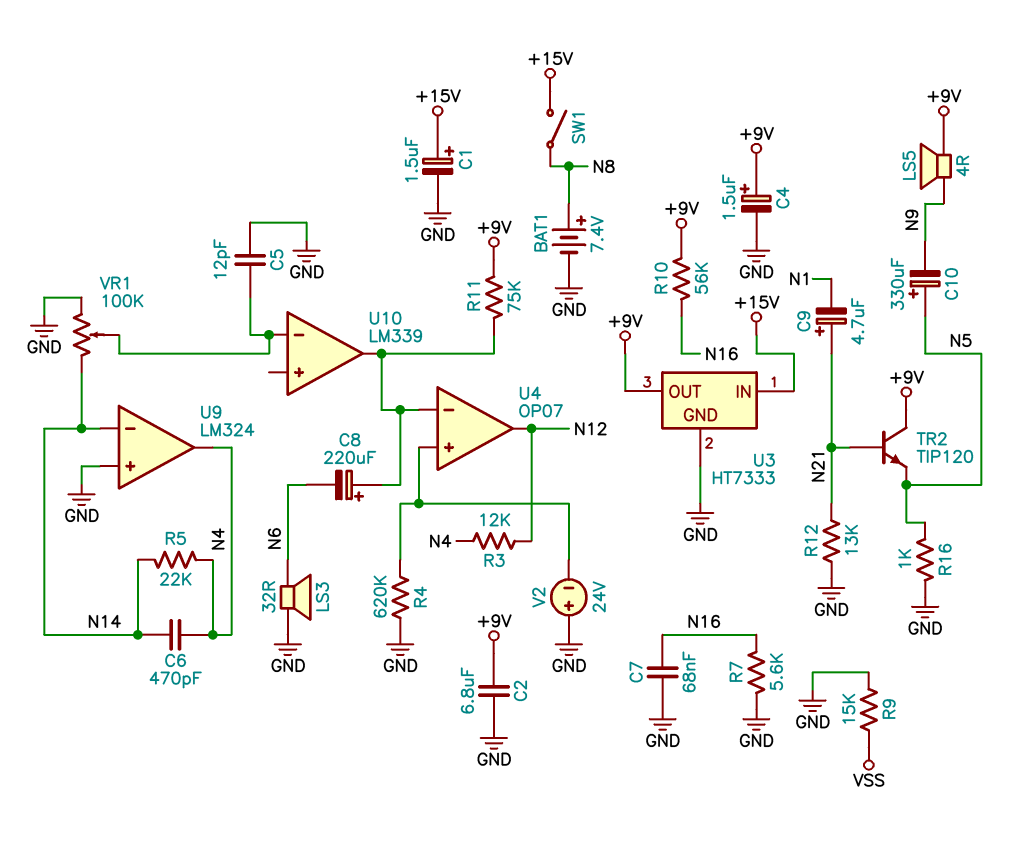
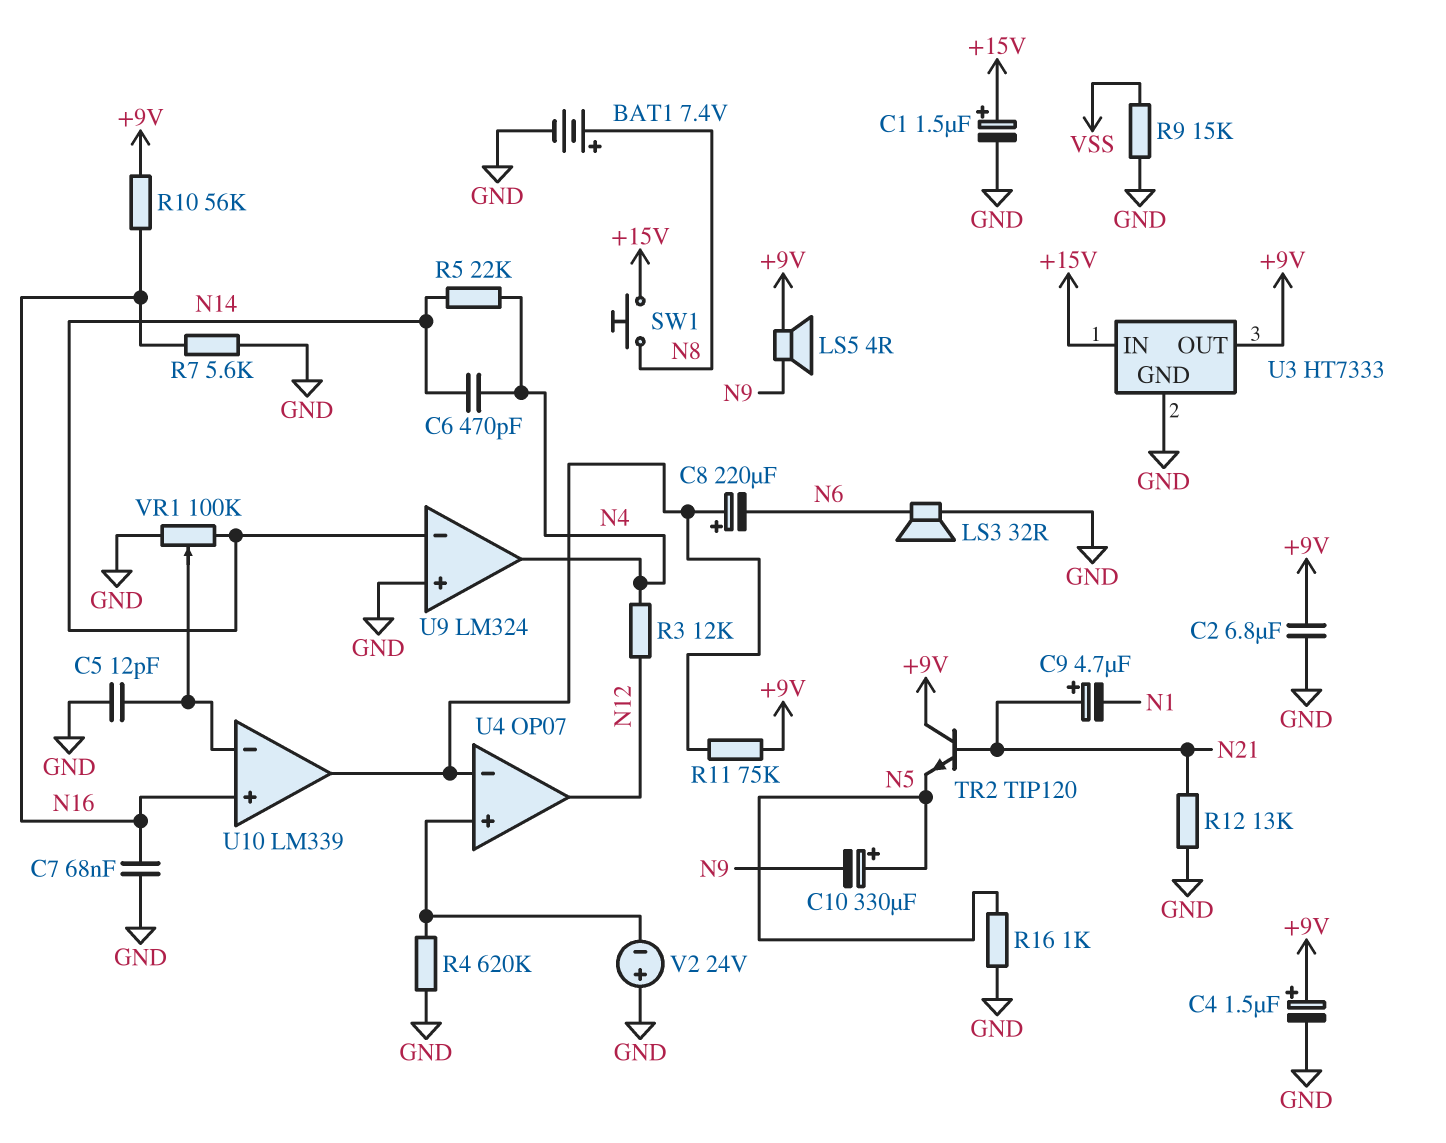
SW1: switch (+15V, N8) -> button (+15V, N8)
U10 pin in+: none -> N16

